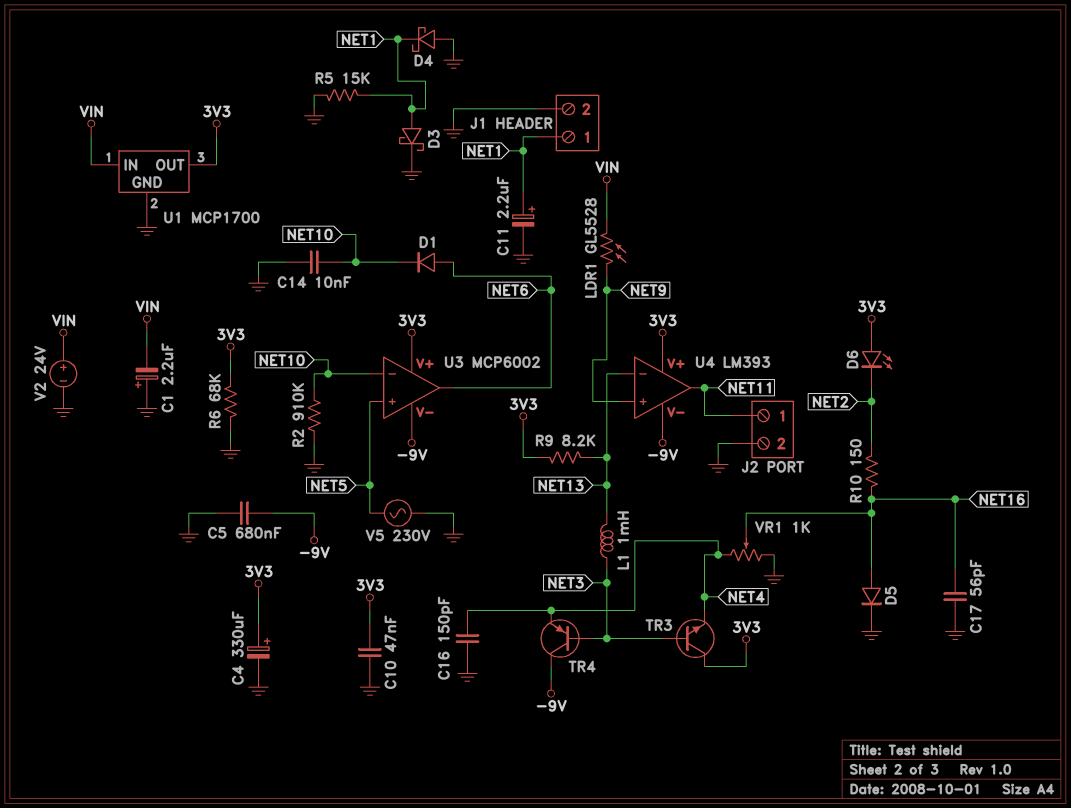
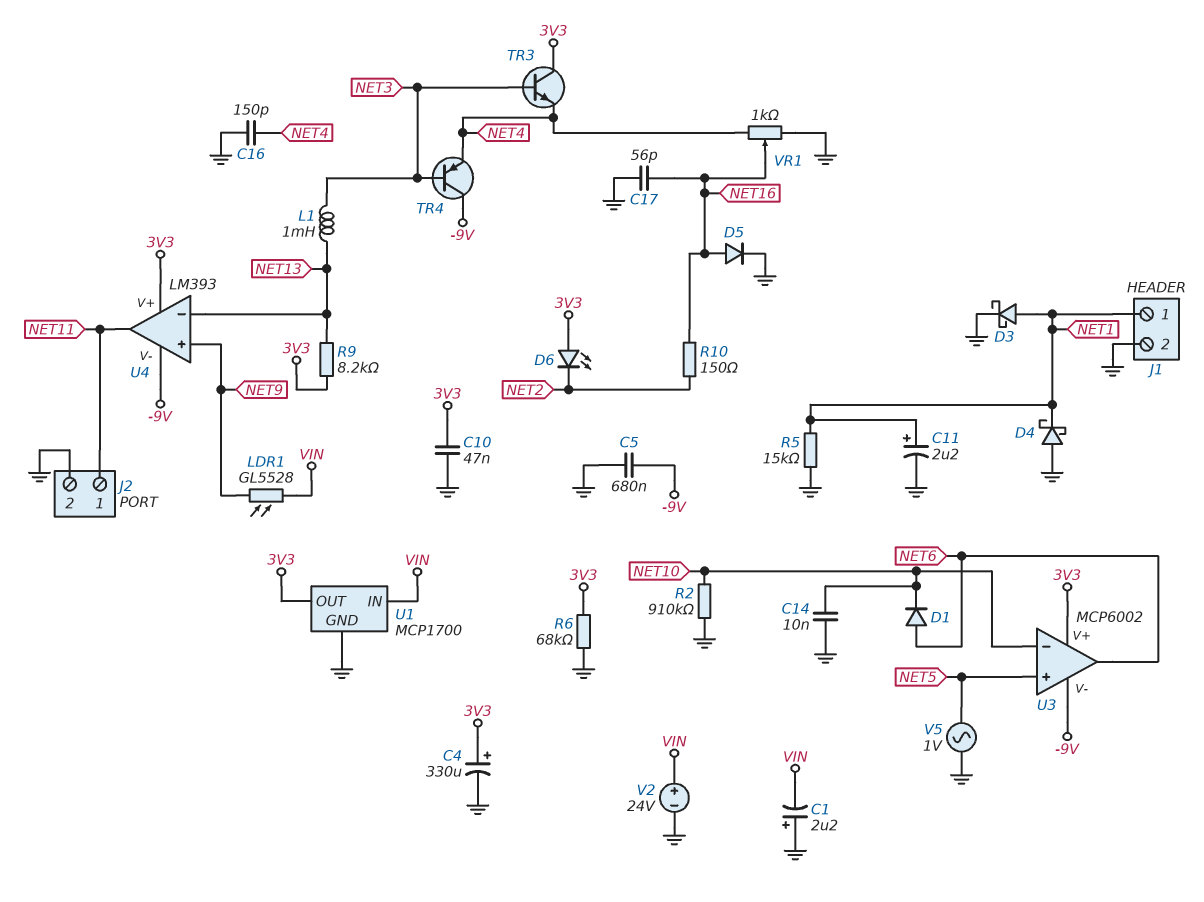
V5: AC 230V (GND, NET5) -> AC 1V (GND, NET5)

